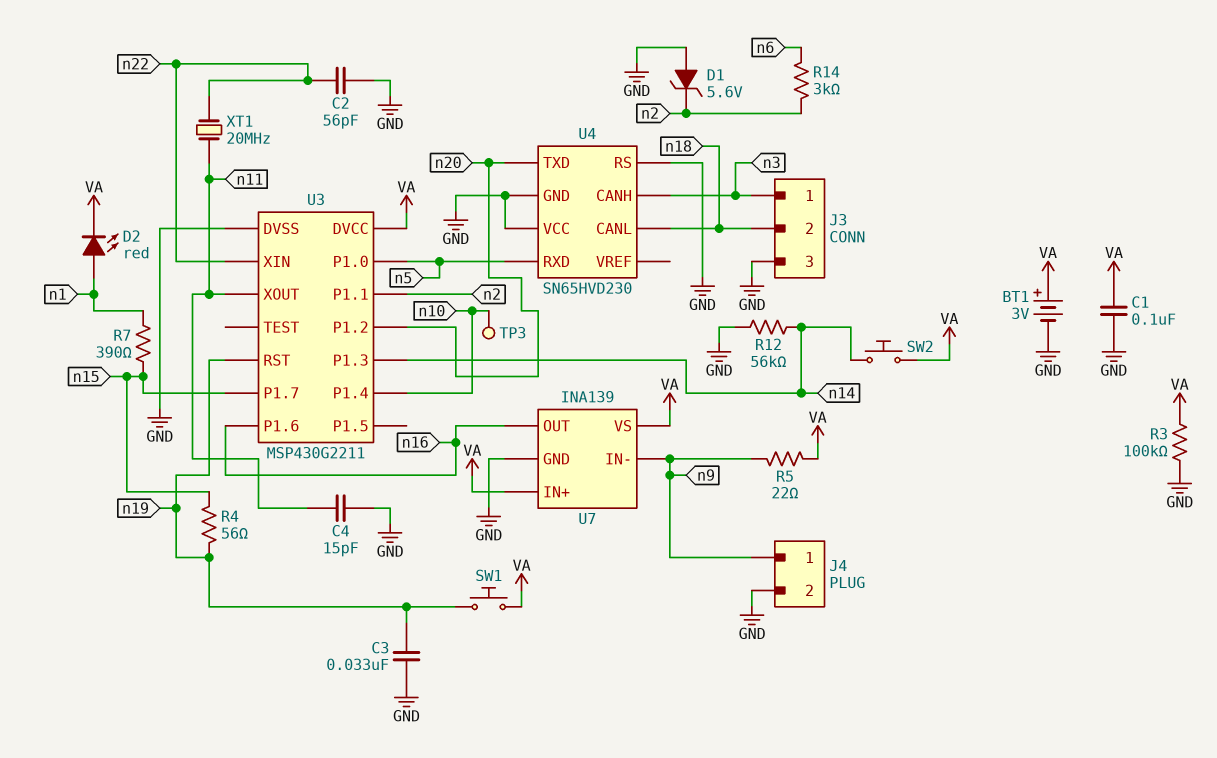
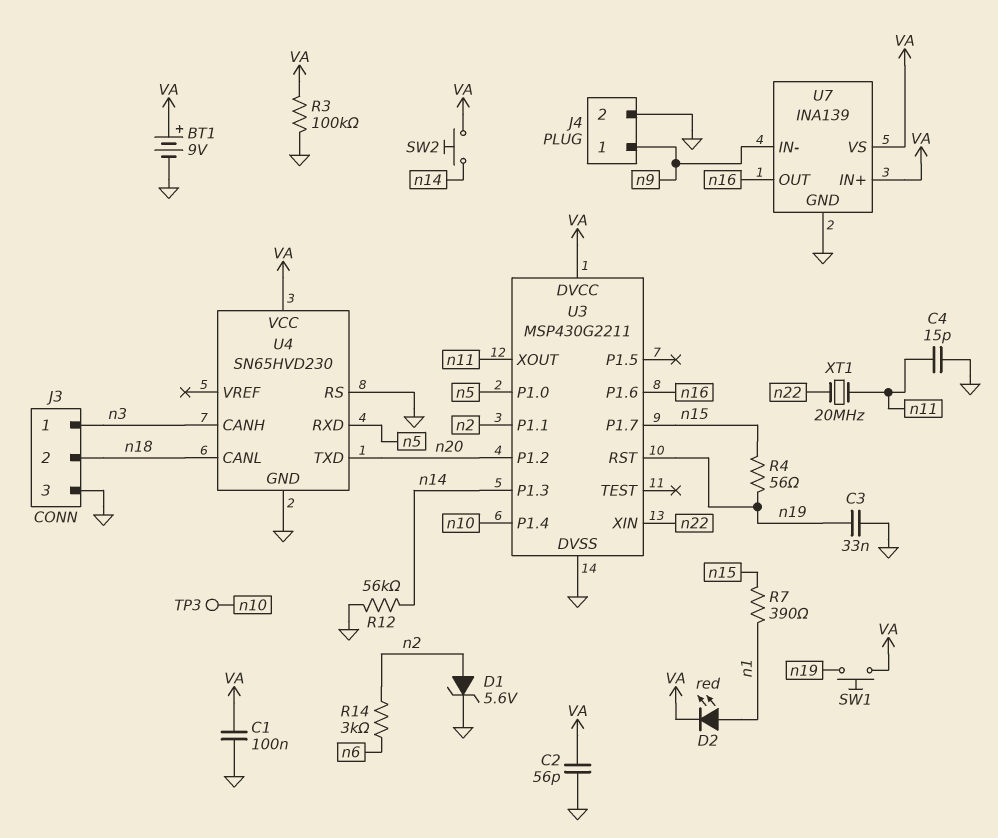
BT1: 3V (plus VA, minus GND) -> 9V (plus VA, minus GND)
C2: 56pF (GND, n22) -> 56pF (GND, VA)
D1: zener 5.6V (A GND, K n2) -> zener 5.6V (A n2, K GND)
R5: 22 (VA, n9) -> none
U4 pin VCC: GND -> VA

